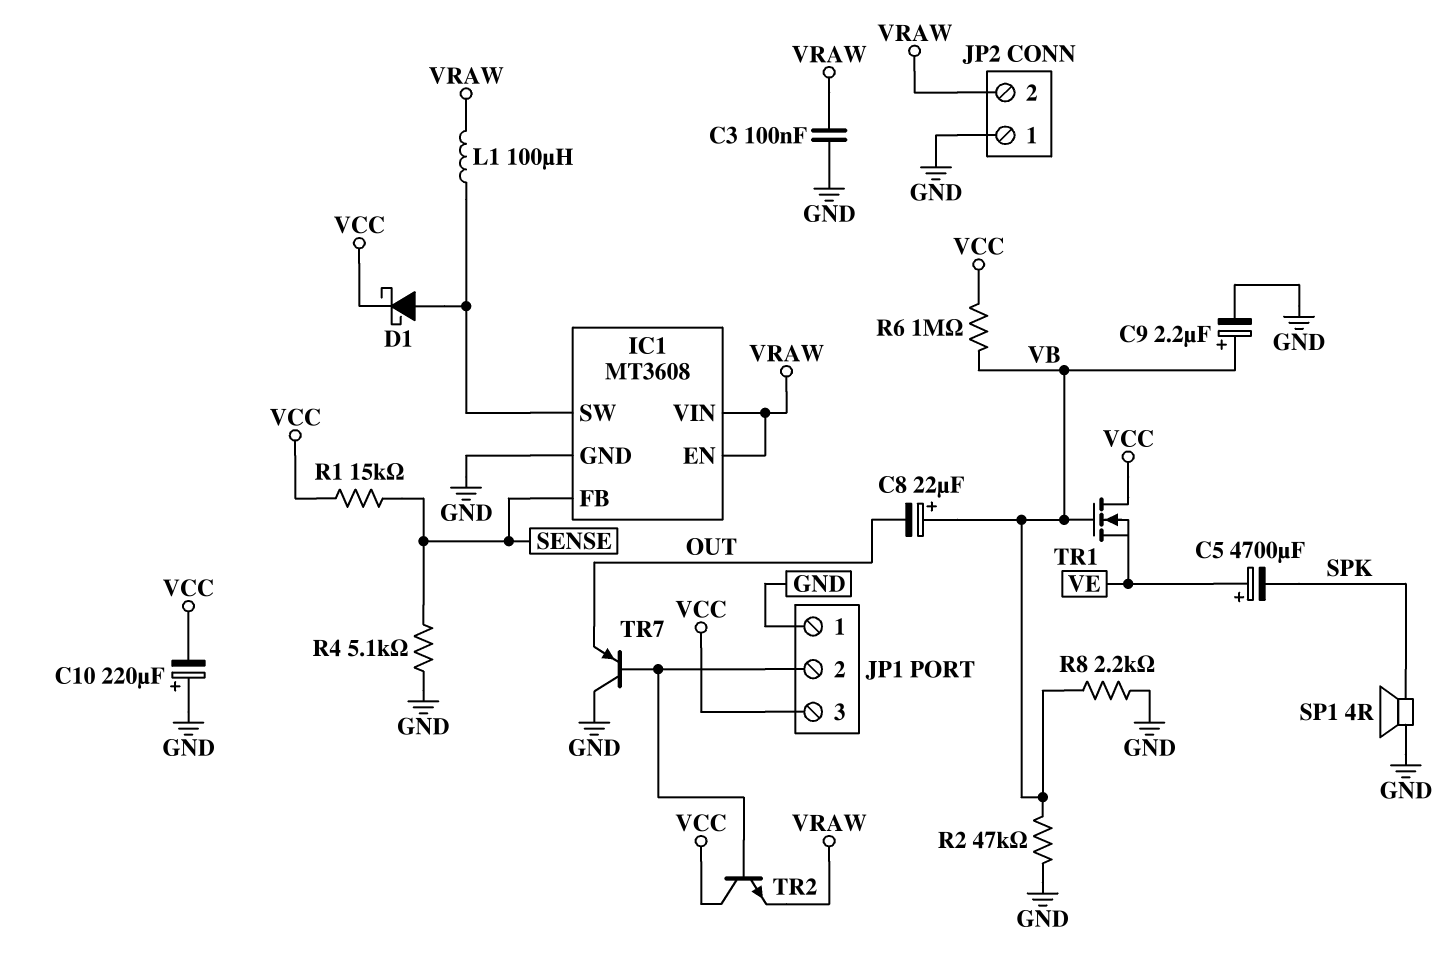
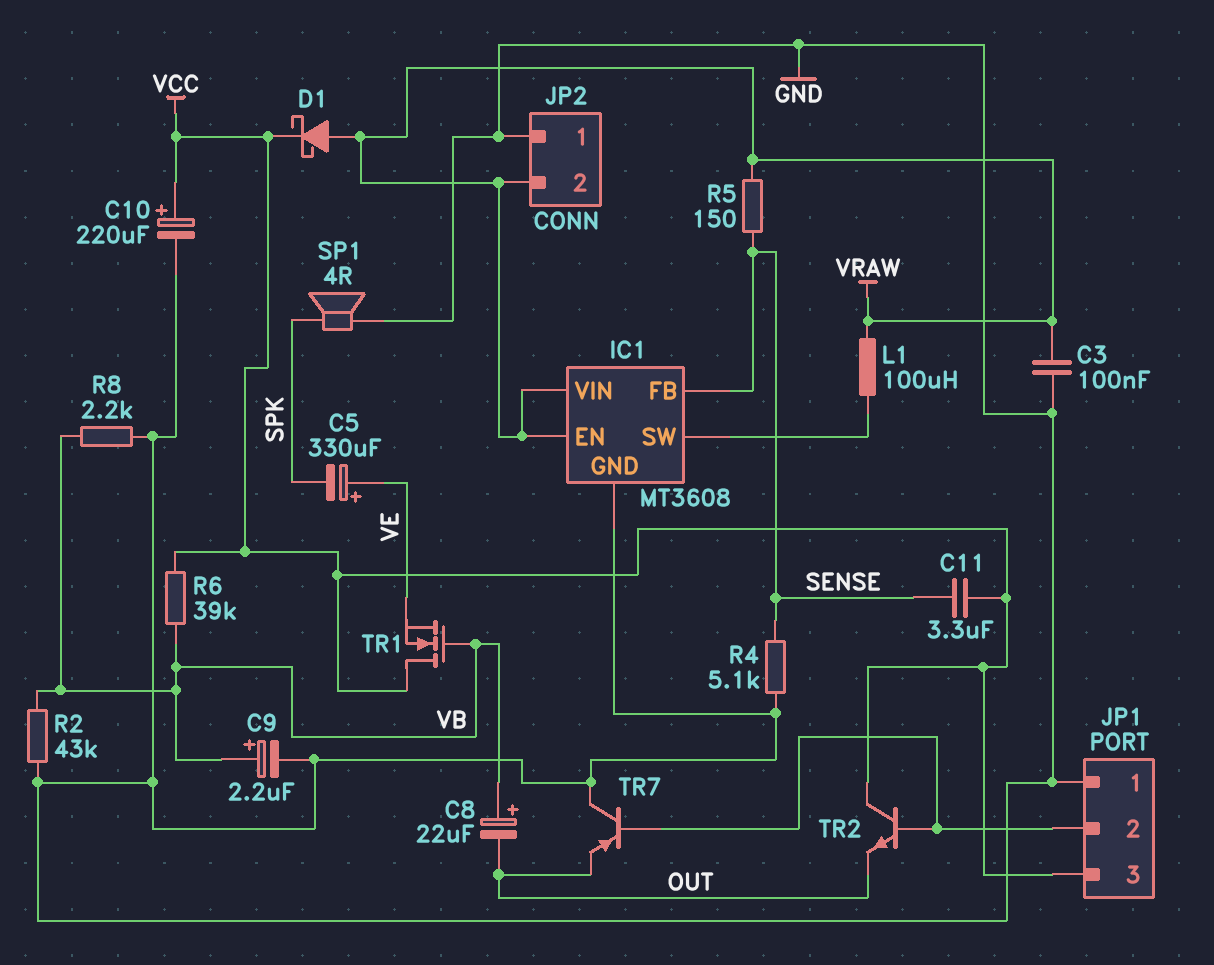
C5: 4700uF (plus VE, minus SPK) -> 330uF (plus VE, minus SPK)
C10: 220uF (plus GND, minus VCC) -> 220uF (plus VCC, minus GND)
C11: none -> 3.3uF (SENSE, VCC)
D1: schottky (A IC1/SW, K VCC) -> schottky (A VRAW, K VCC)
R1: 15k (SENSE, VCC) -> none
R2: 47k (GND, VB) -> 43k (GND, VB)
R5: none -> 150 (SENSE, VRAW)
R6: 1M (VB, VCC) -> 39k (VB, VCC)
TR2: NPN (B JP1/2, C VCC, E VRAW) -> NPN (B JP1/2, C VCC, E OUT)

